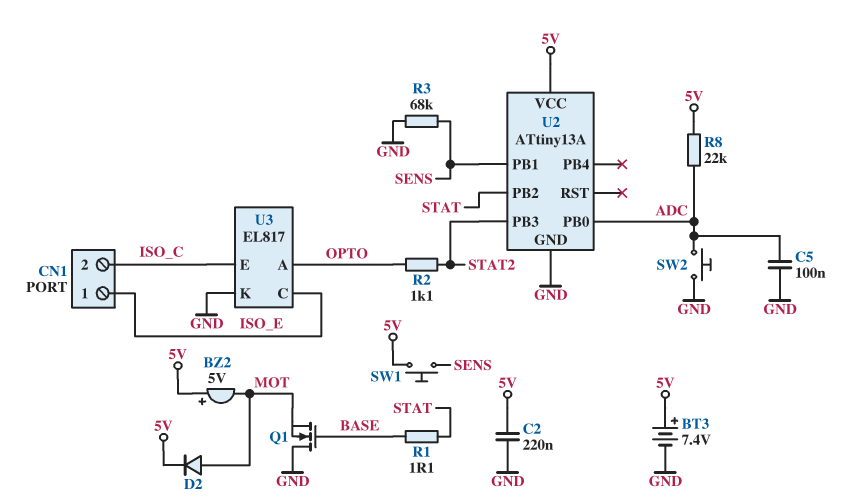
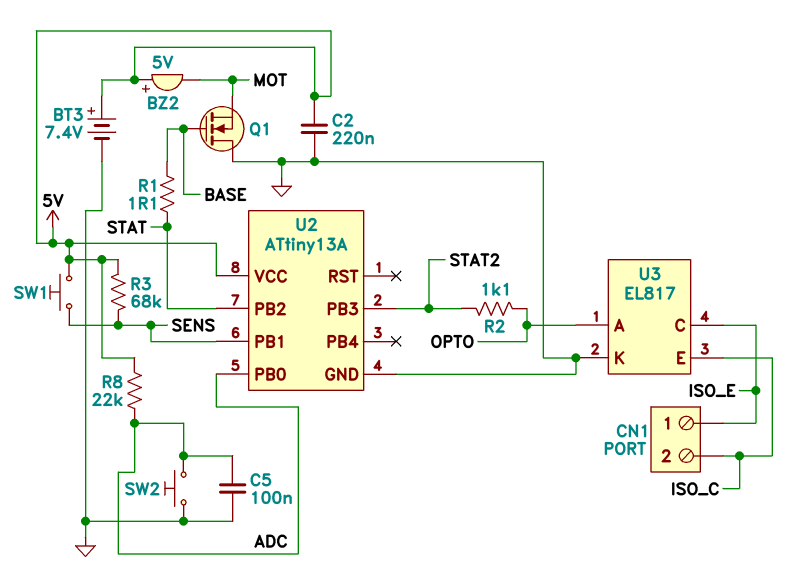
D2: diode (A MOT, K 5V) -> none
R3: 68k (GND, SENS) -> 68k (5V, SENS)

